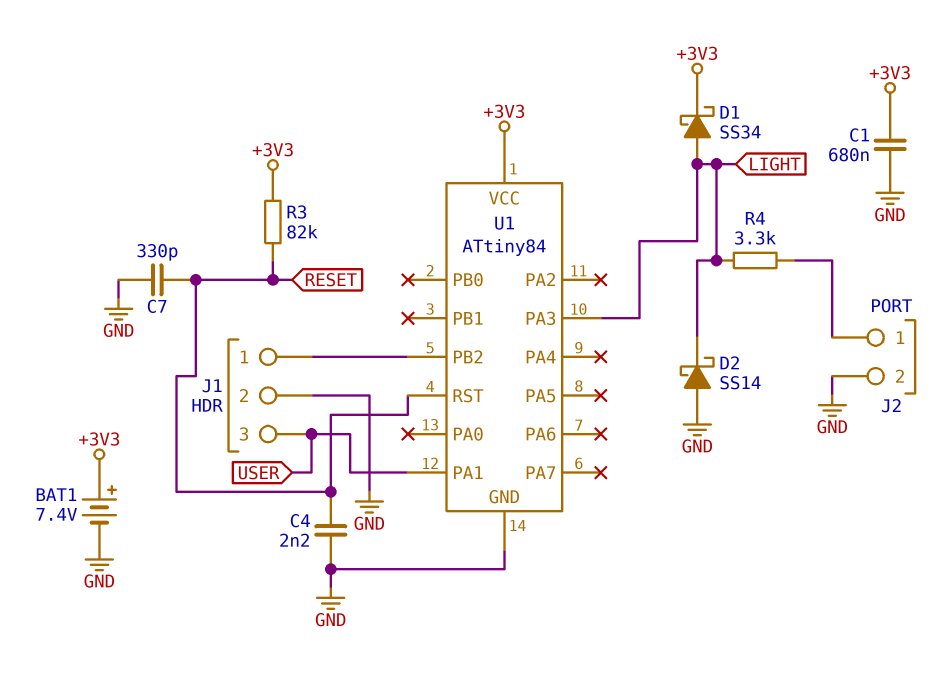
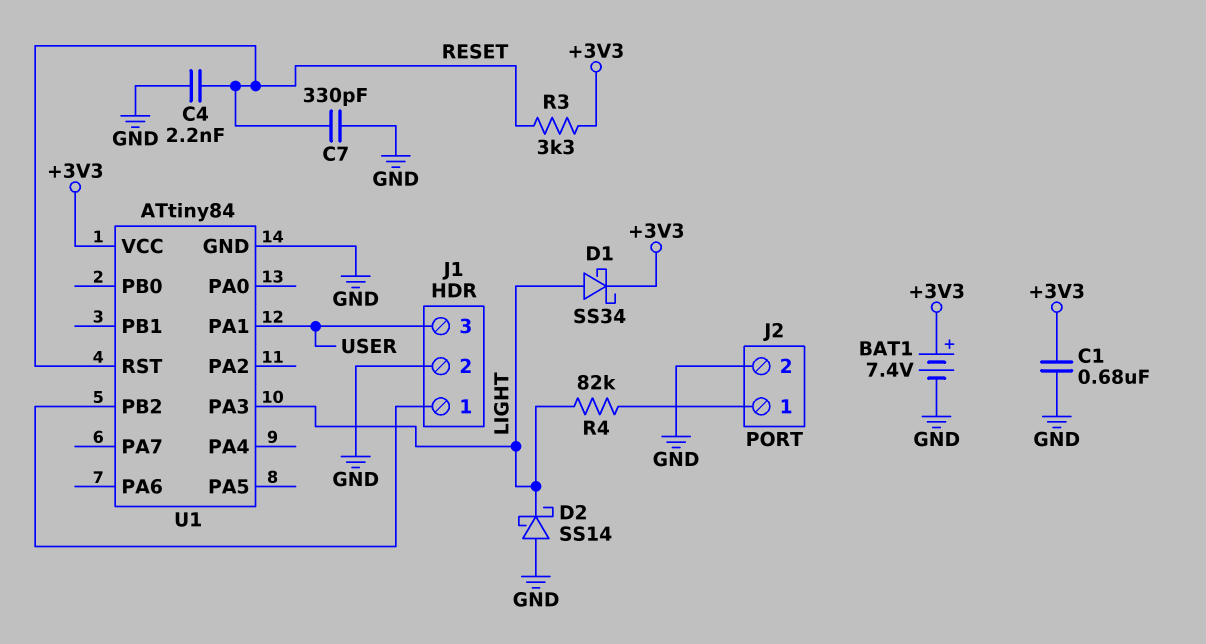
R3: 82k (+3V3, RESET) -> 3.3k (+3V3, RESET)
R4: 3.3k (J2/1, LIGHT) -> 82k (J2/1, LIGHT)

